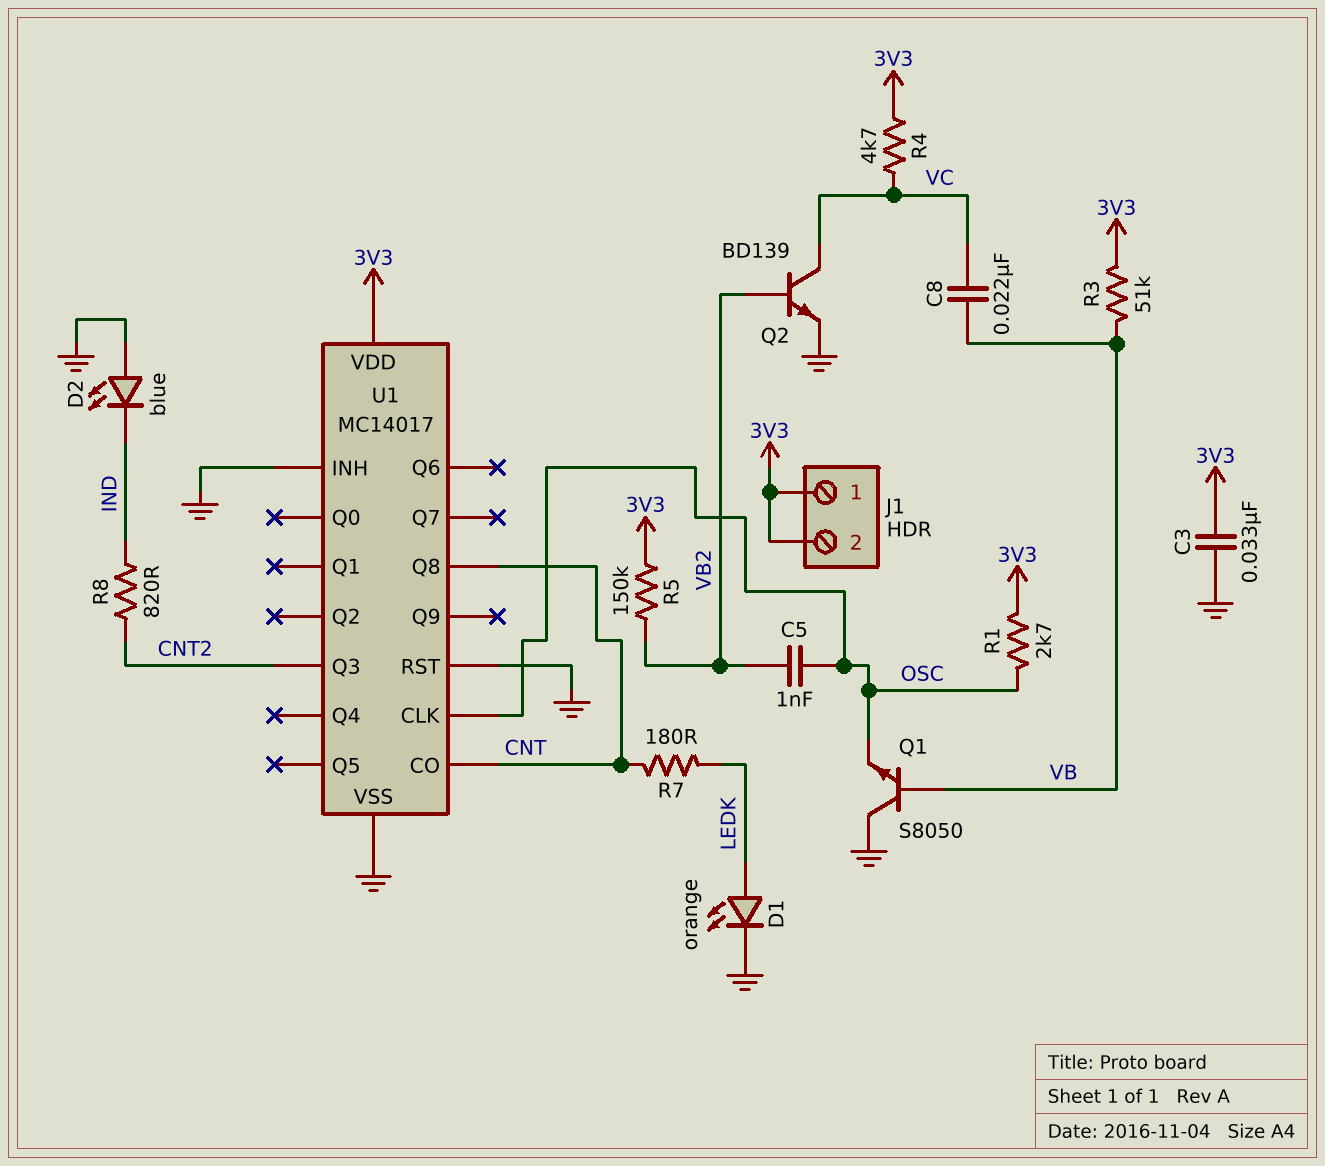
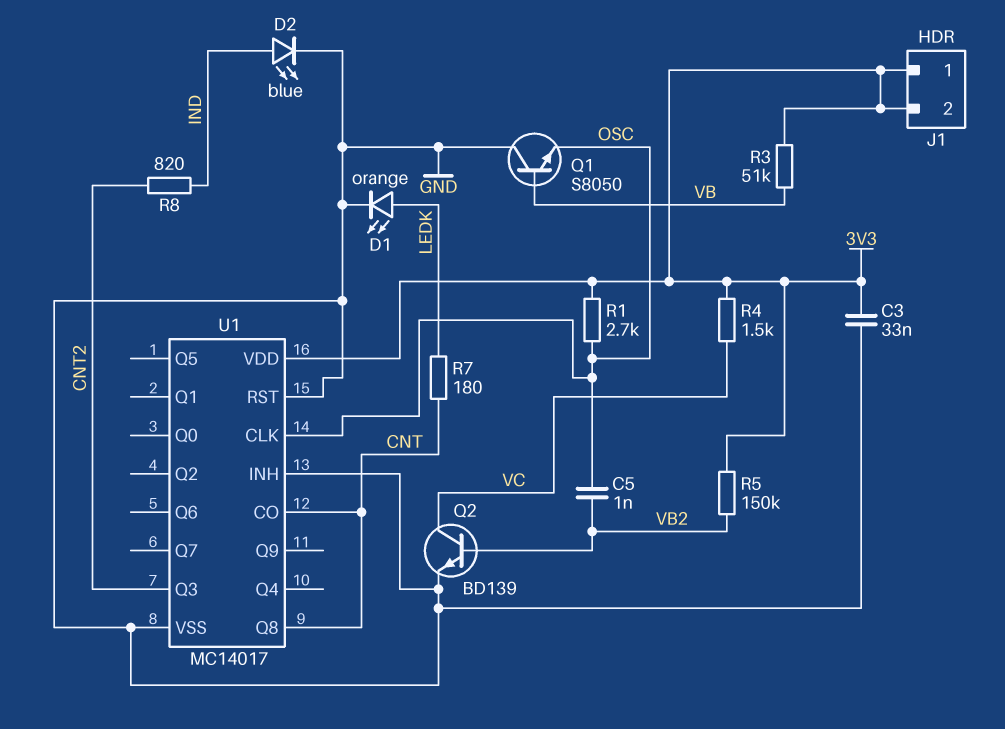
C8: 22nF (VB, VC) -> none
D2: LED blue (A GND, K IND) -> LED blue (A IND, K GND)
R4: 4.7k (3V3, VC) -> 1.5k (3V3, VC)

